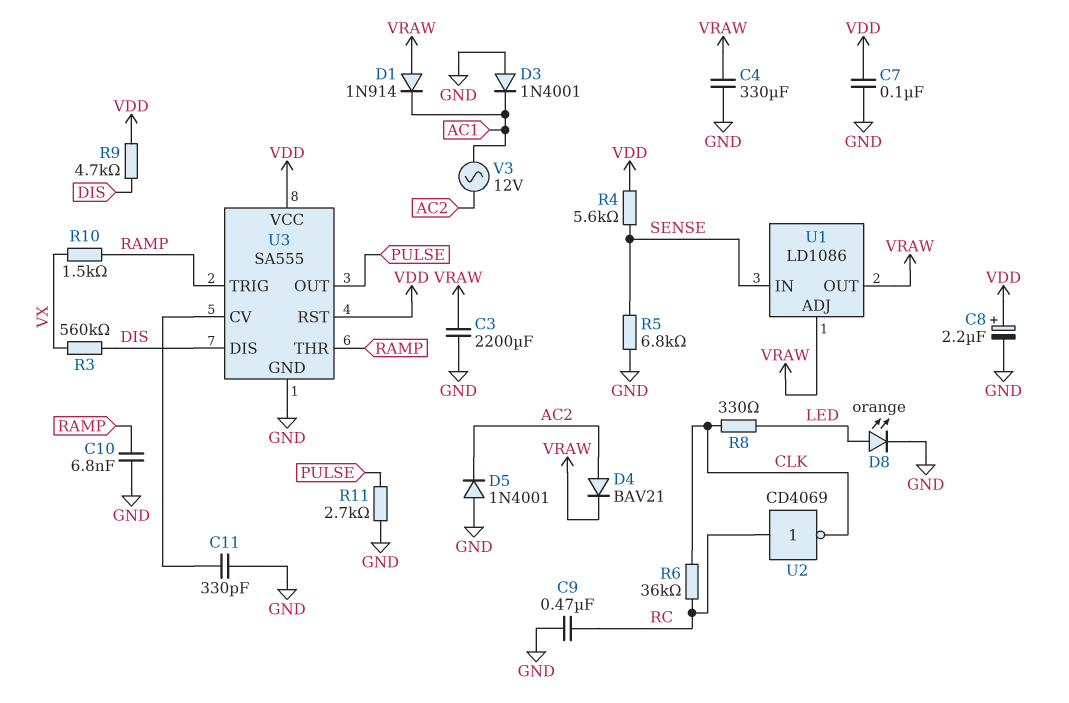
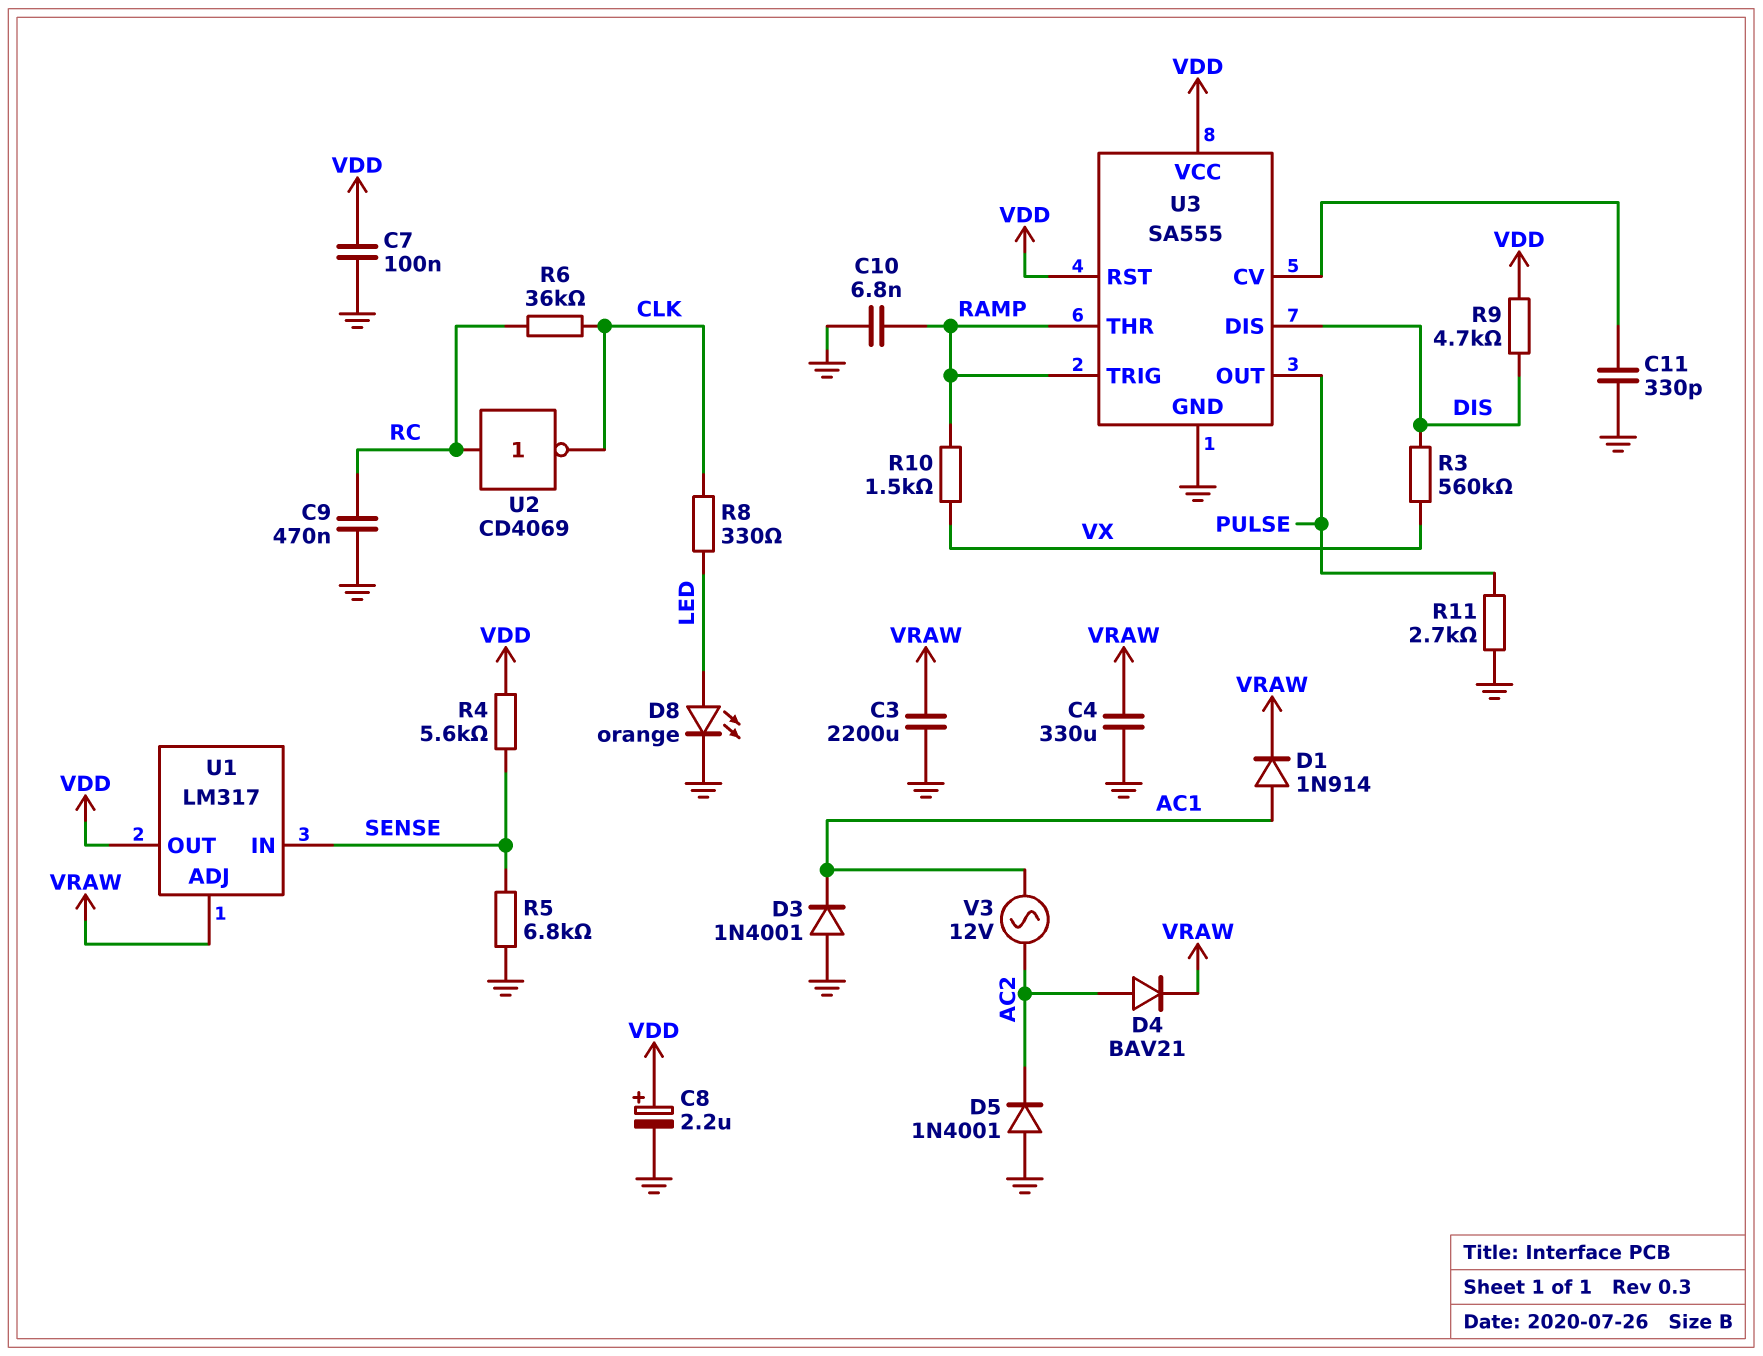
D1: diode 1N914 (A VRAW, K AC1) -> diode 1N914 (A AC1, K VRAW)
U1: LD1086 -> LM317
U1 pin OUT: VRAW -> VDD

